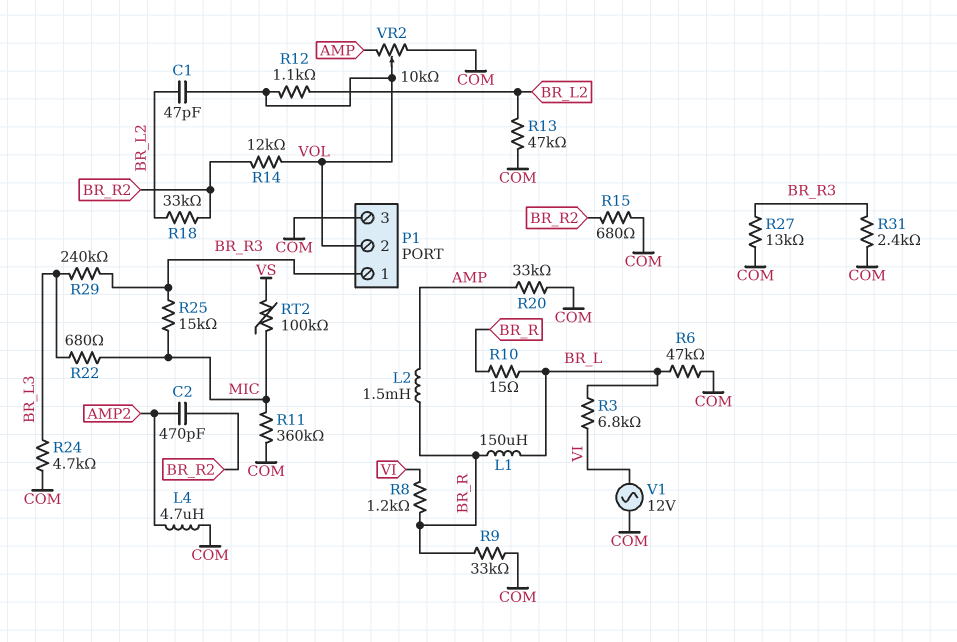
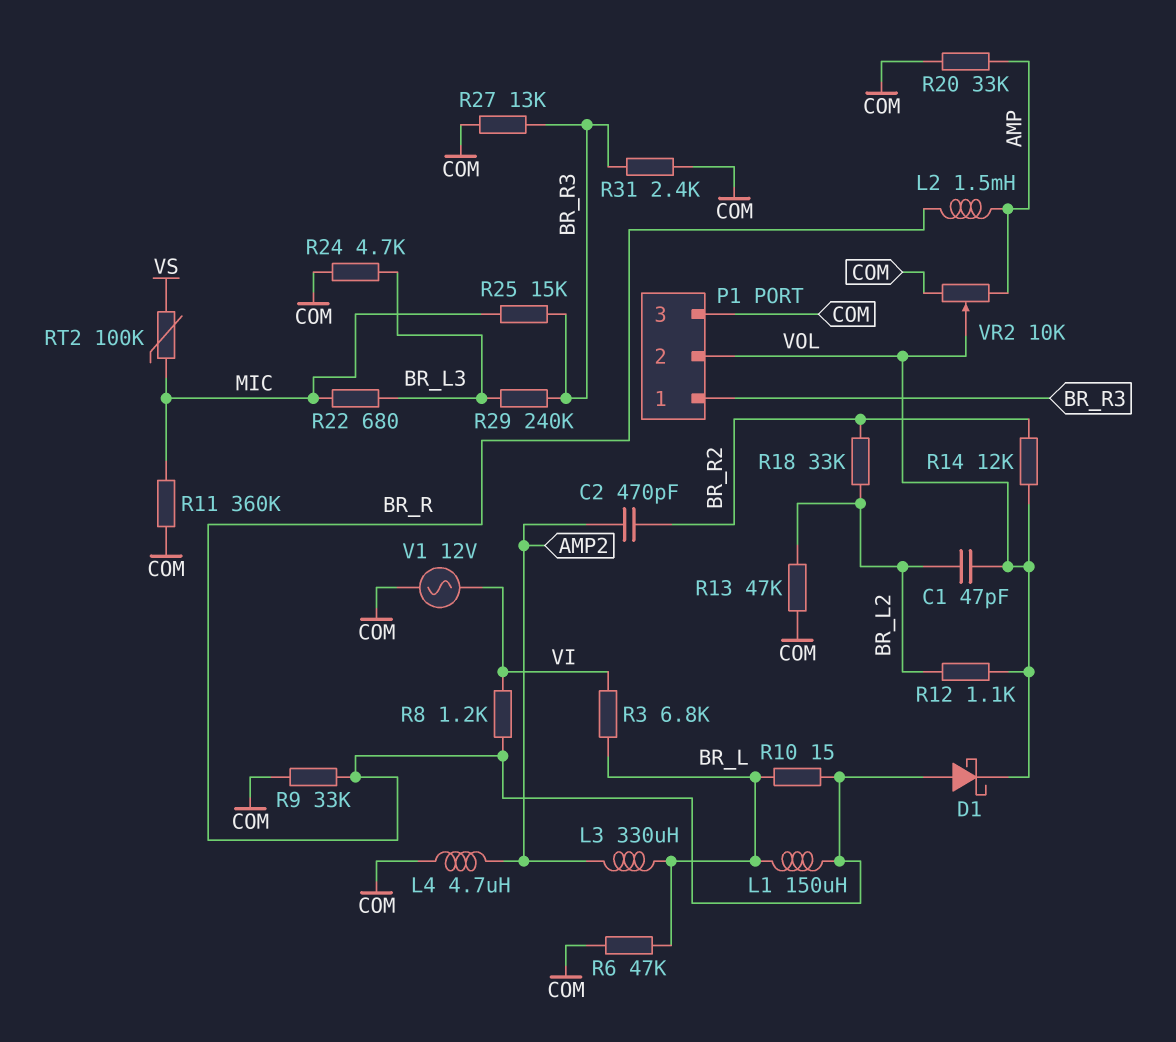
D1: none -> schottky (A BR_R, K VOL)
L3: none -> 330uH (AMP2, BR_L)
R15: 680 (BR_R2, COM) -> none

